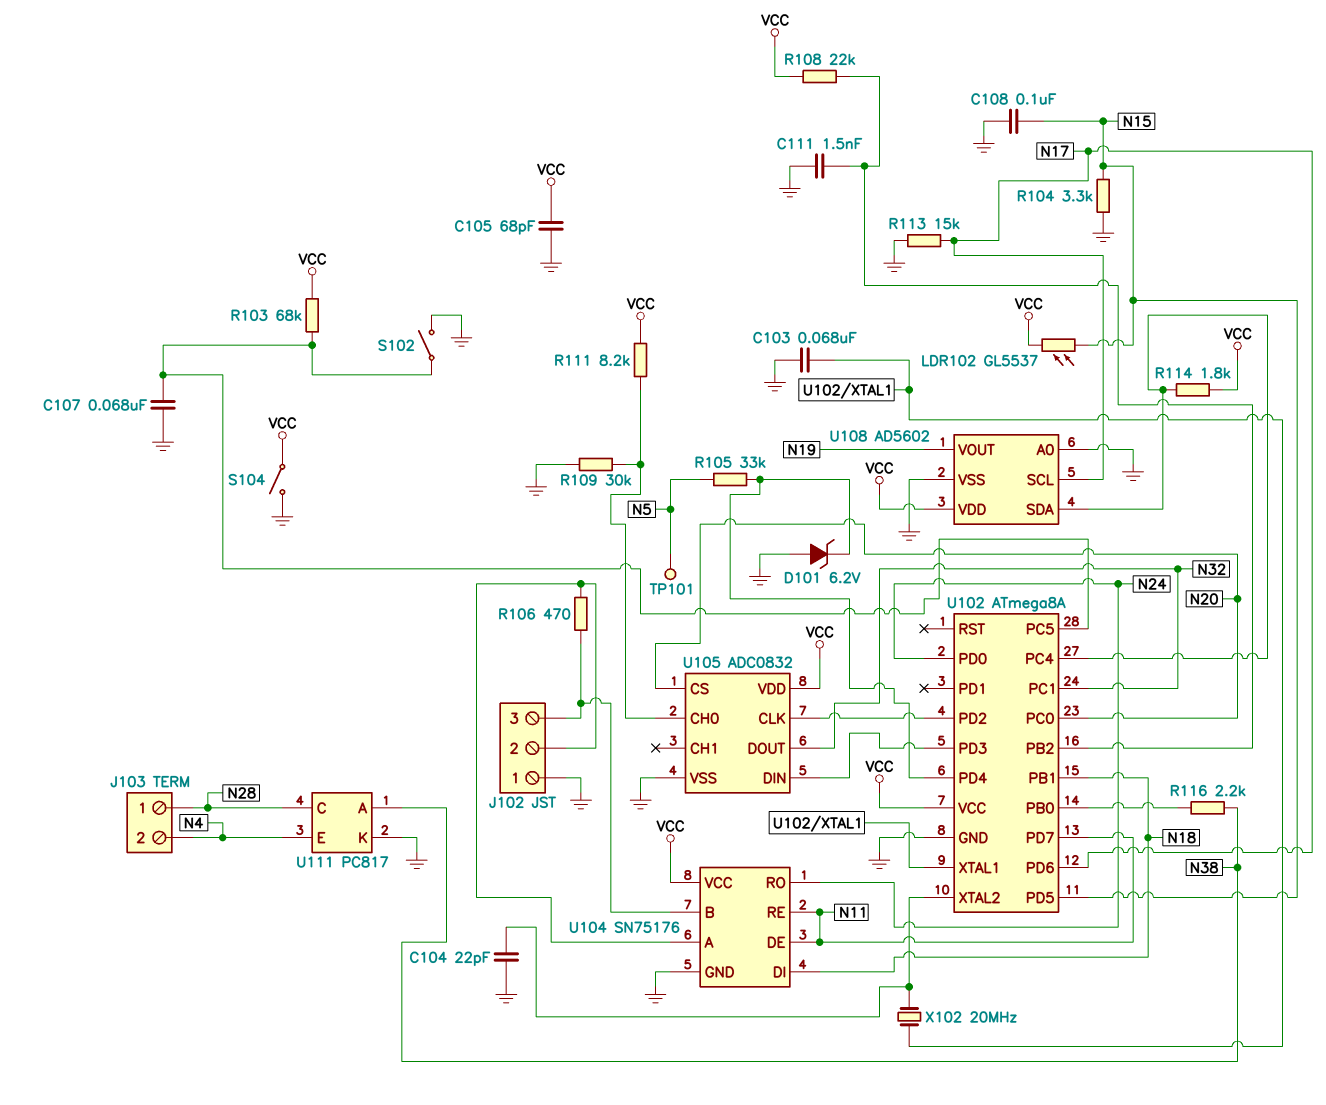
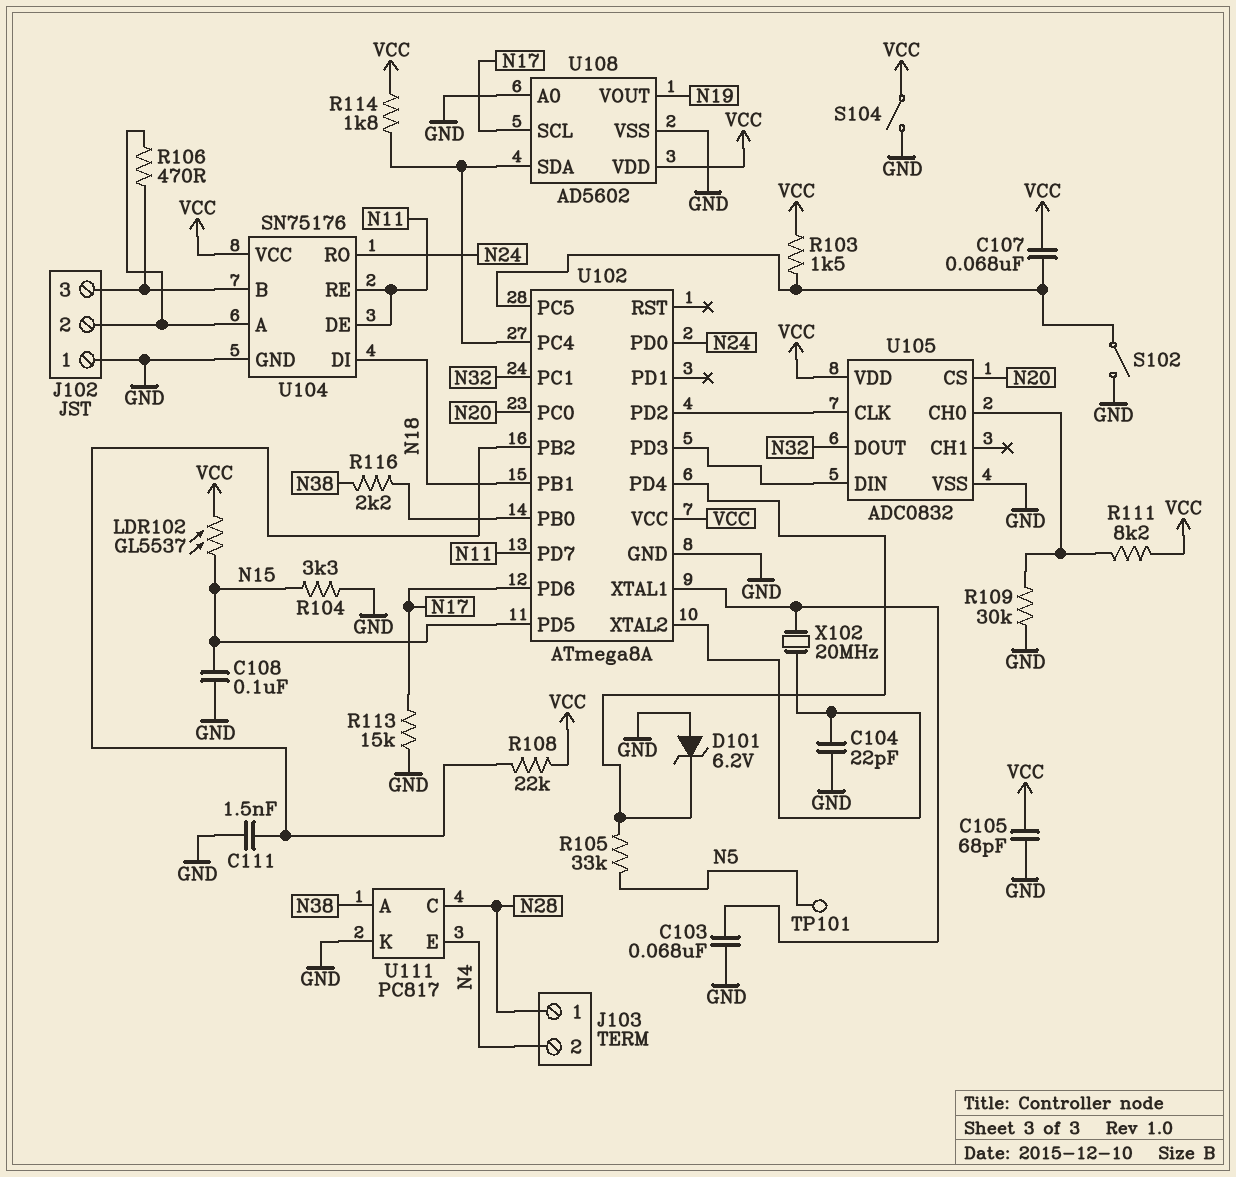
C107: 68nF (GND, U102/PC5) -> 68nF (U102/PC5, VCC)
R103: 68k (U102/PC5, VCC) -> 1.5k (U102/PC5, VCC)

